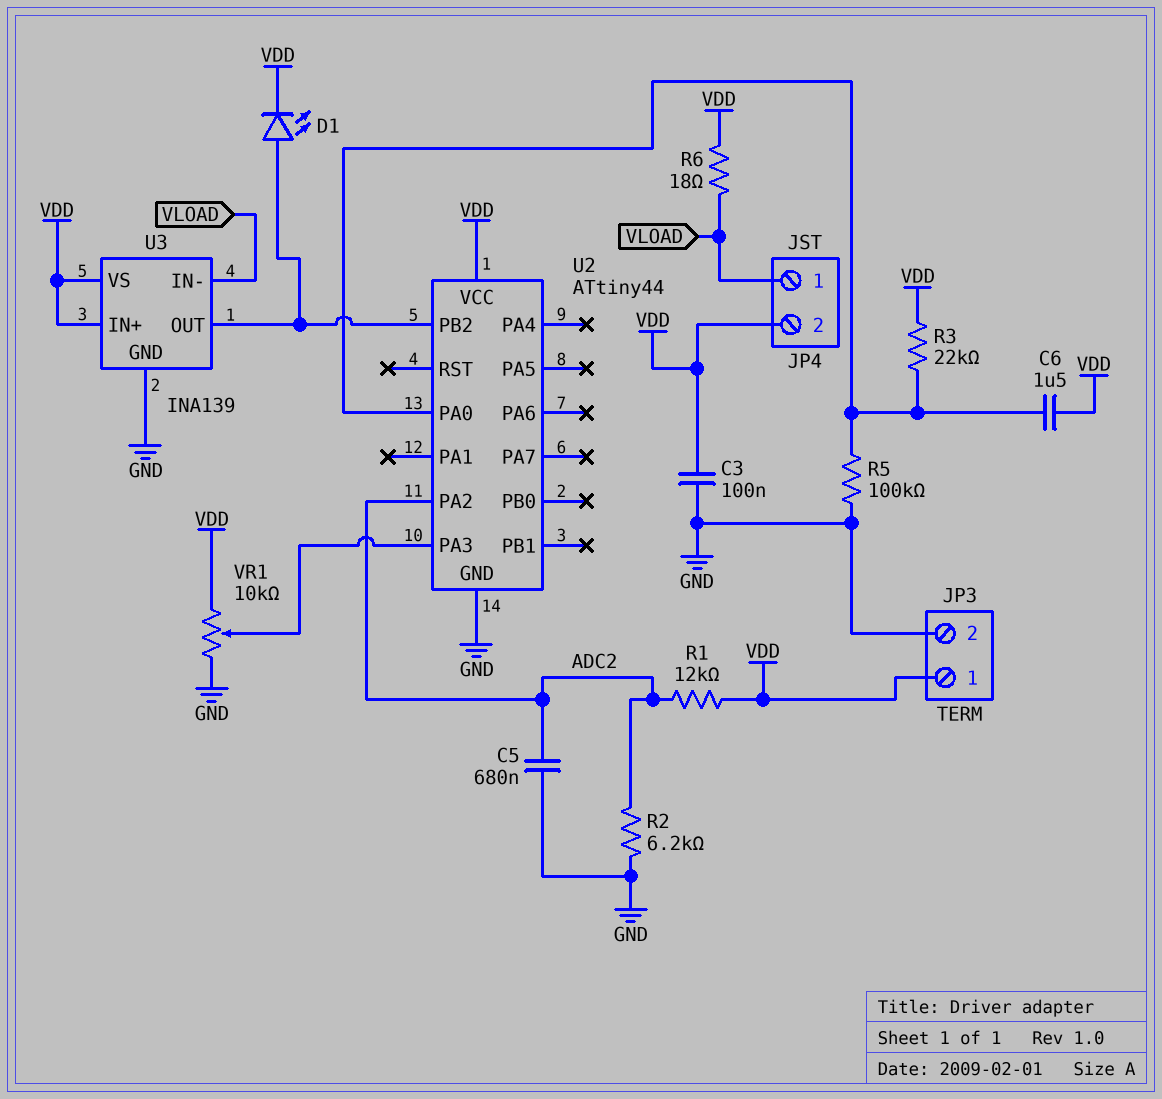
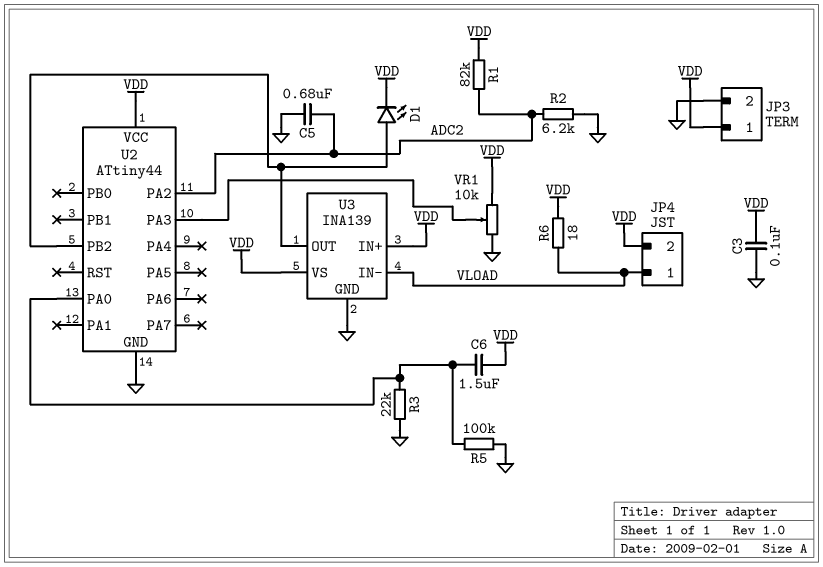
R1: 12k (ADC2, VDD) -> 82k (ADC2, VDD)
R3: 22k (U2/PA0, VDD) -> 22k (GND, U2/PA0)

